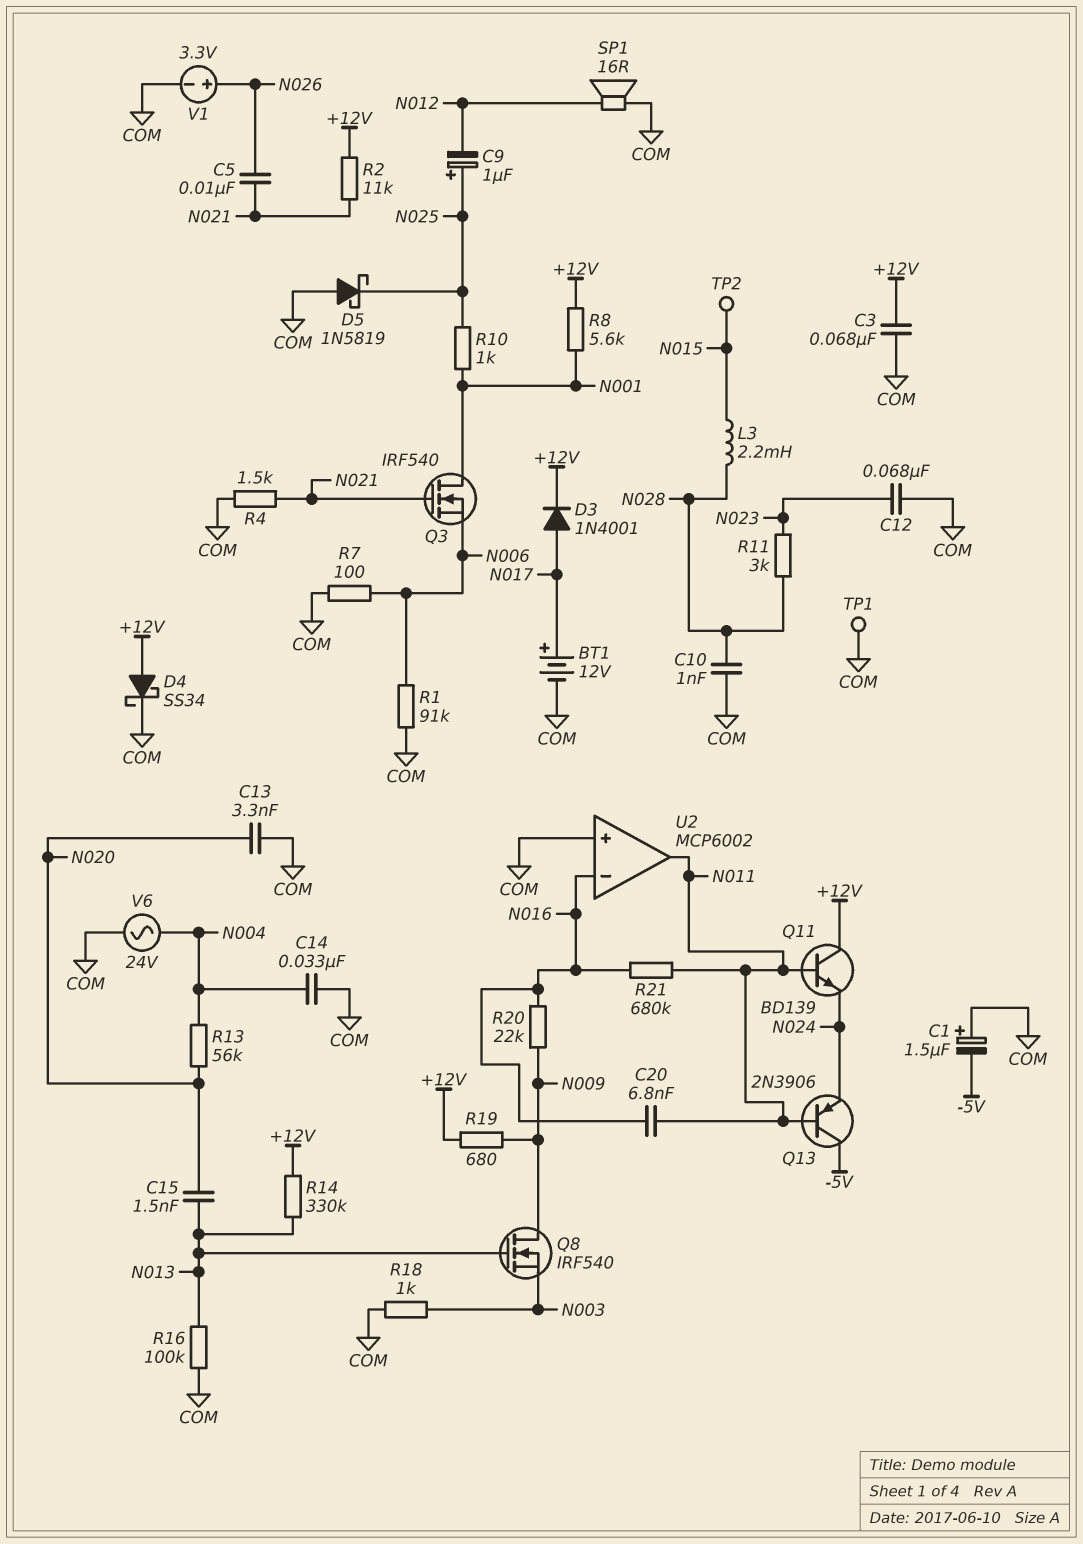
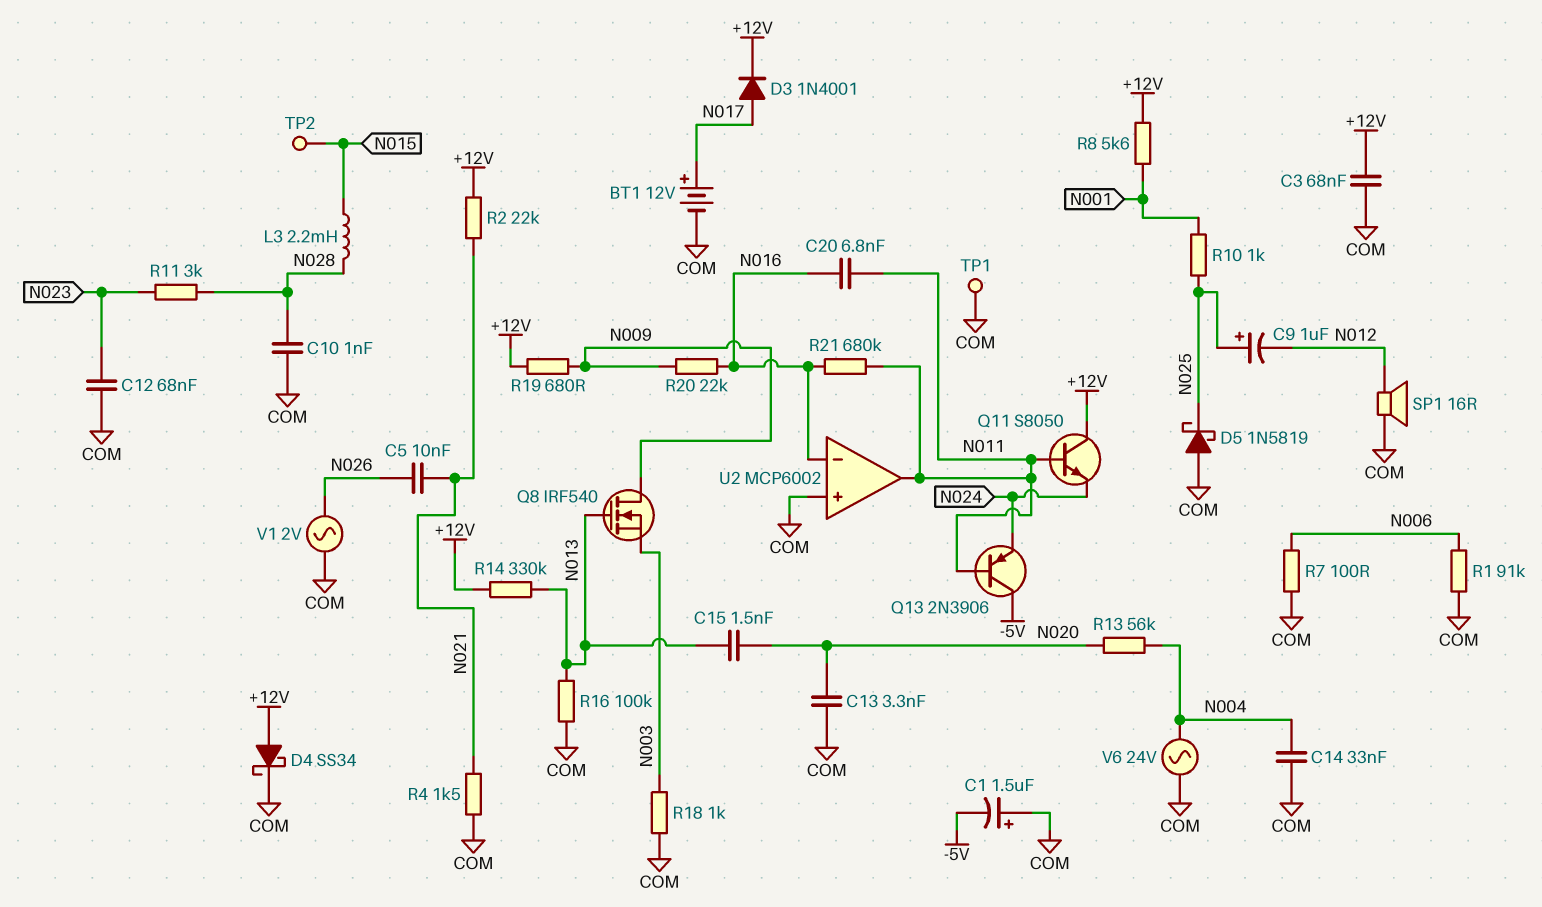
Q3: NMOS IRF540 (G N021, D N001, S N006) -> none
Q11: NPN BD139 (B N011, C +12V, E N024) -> NPN S8050 (B N011, C +12V, E N024)
R2: 11k (+12V, N021) -> 22k (+12V, N021)
V1: 3.3V (plus N026, minus COM) -> AC 2V (COM, N026)

